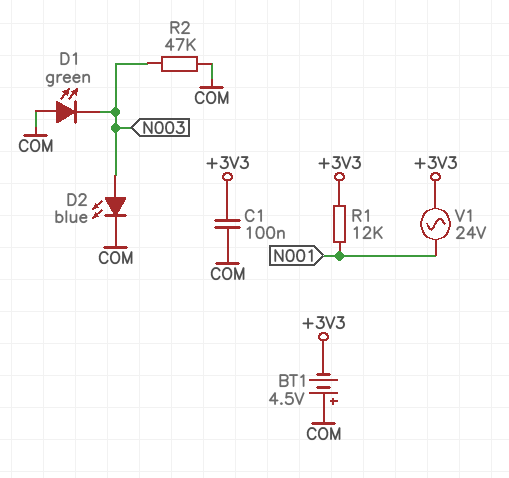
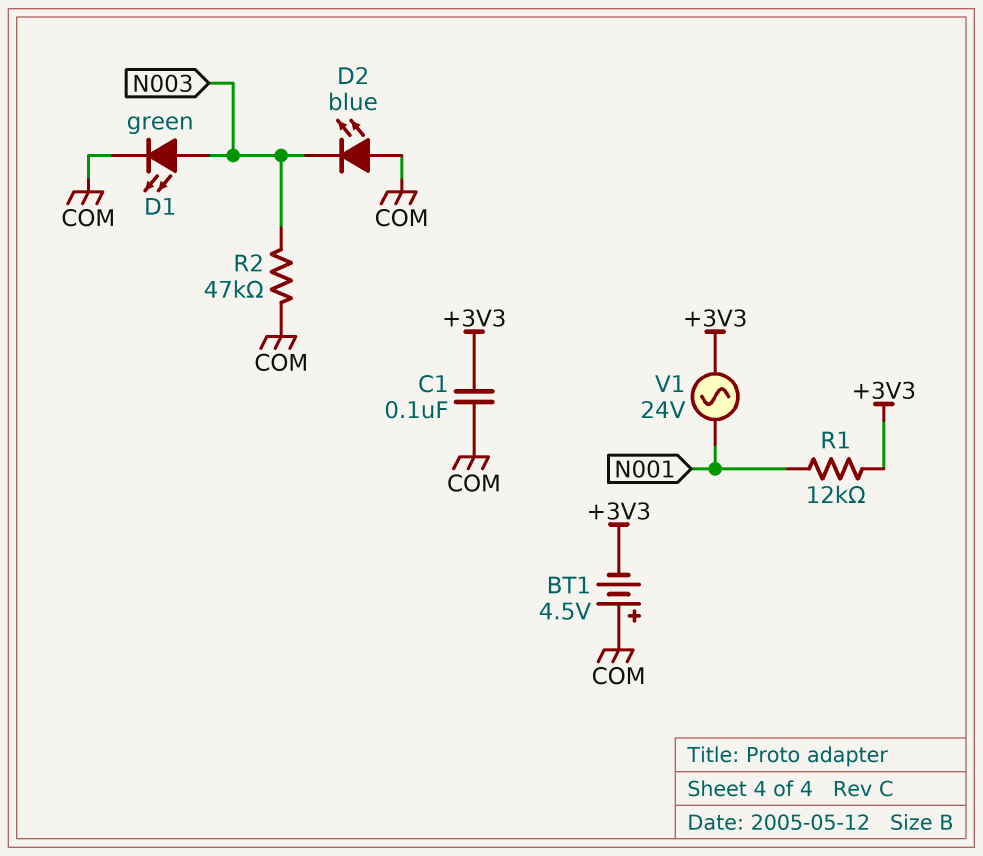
D1: LED green (A COM, K N003) -> LED green (A N003, K COM)
D2: LED blue (A N003, K COM) -> LED blue (A COM, K N003)

